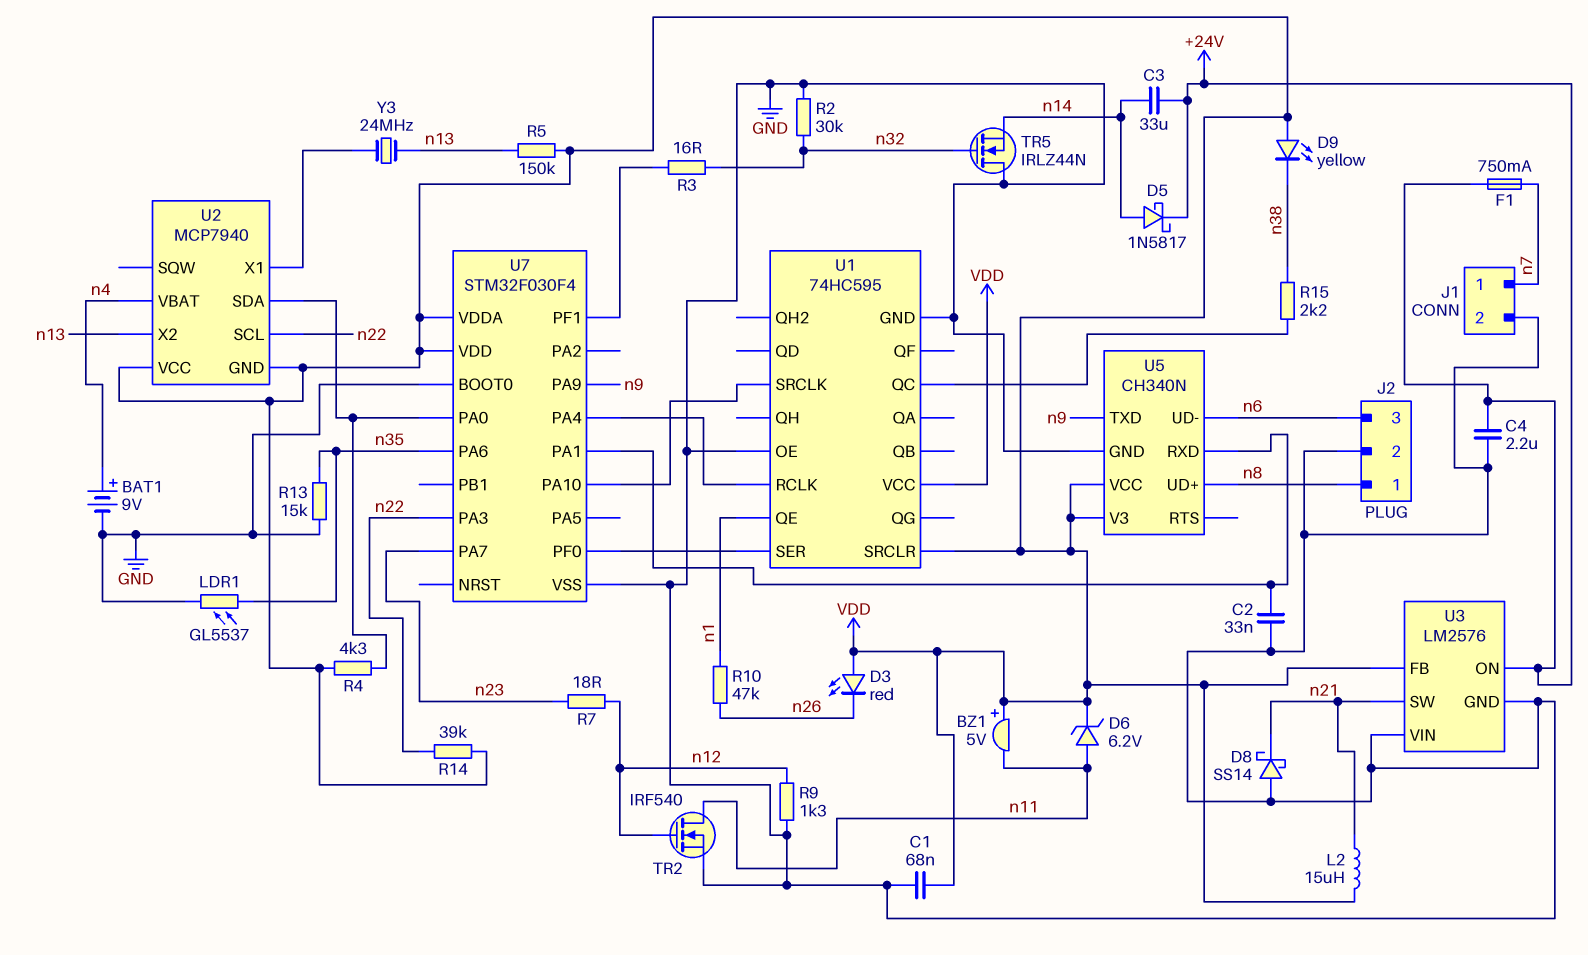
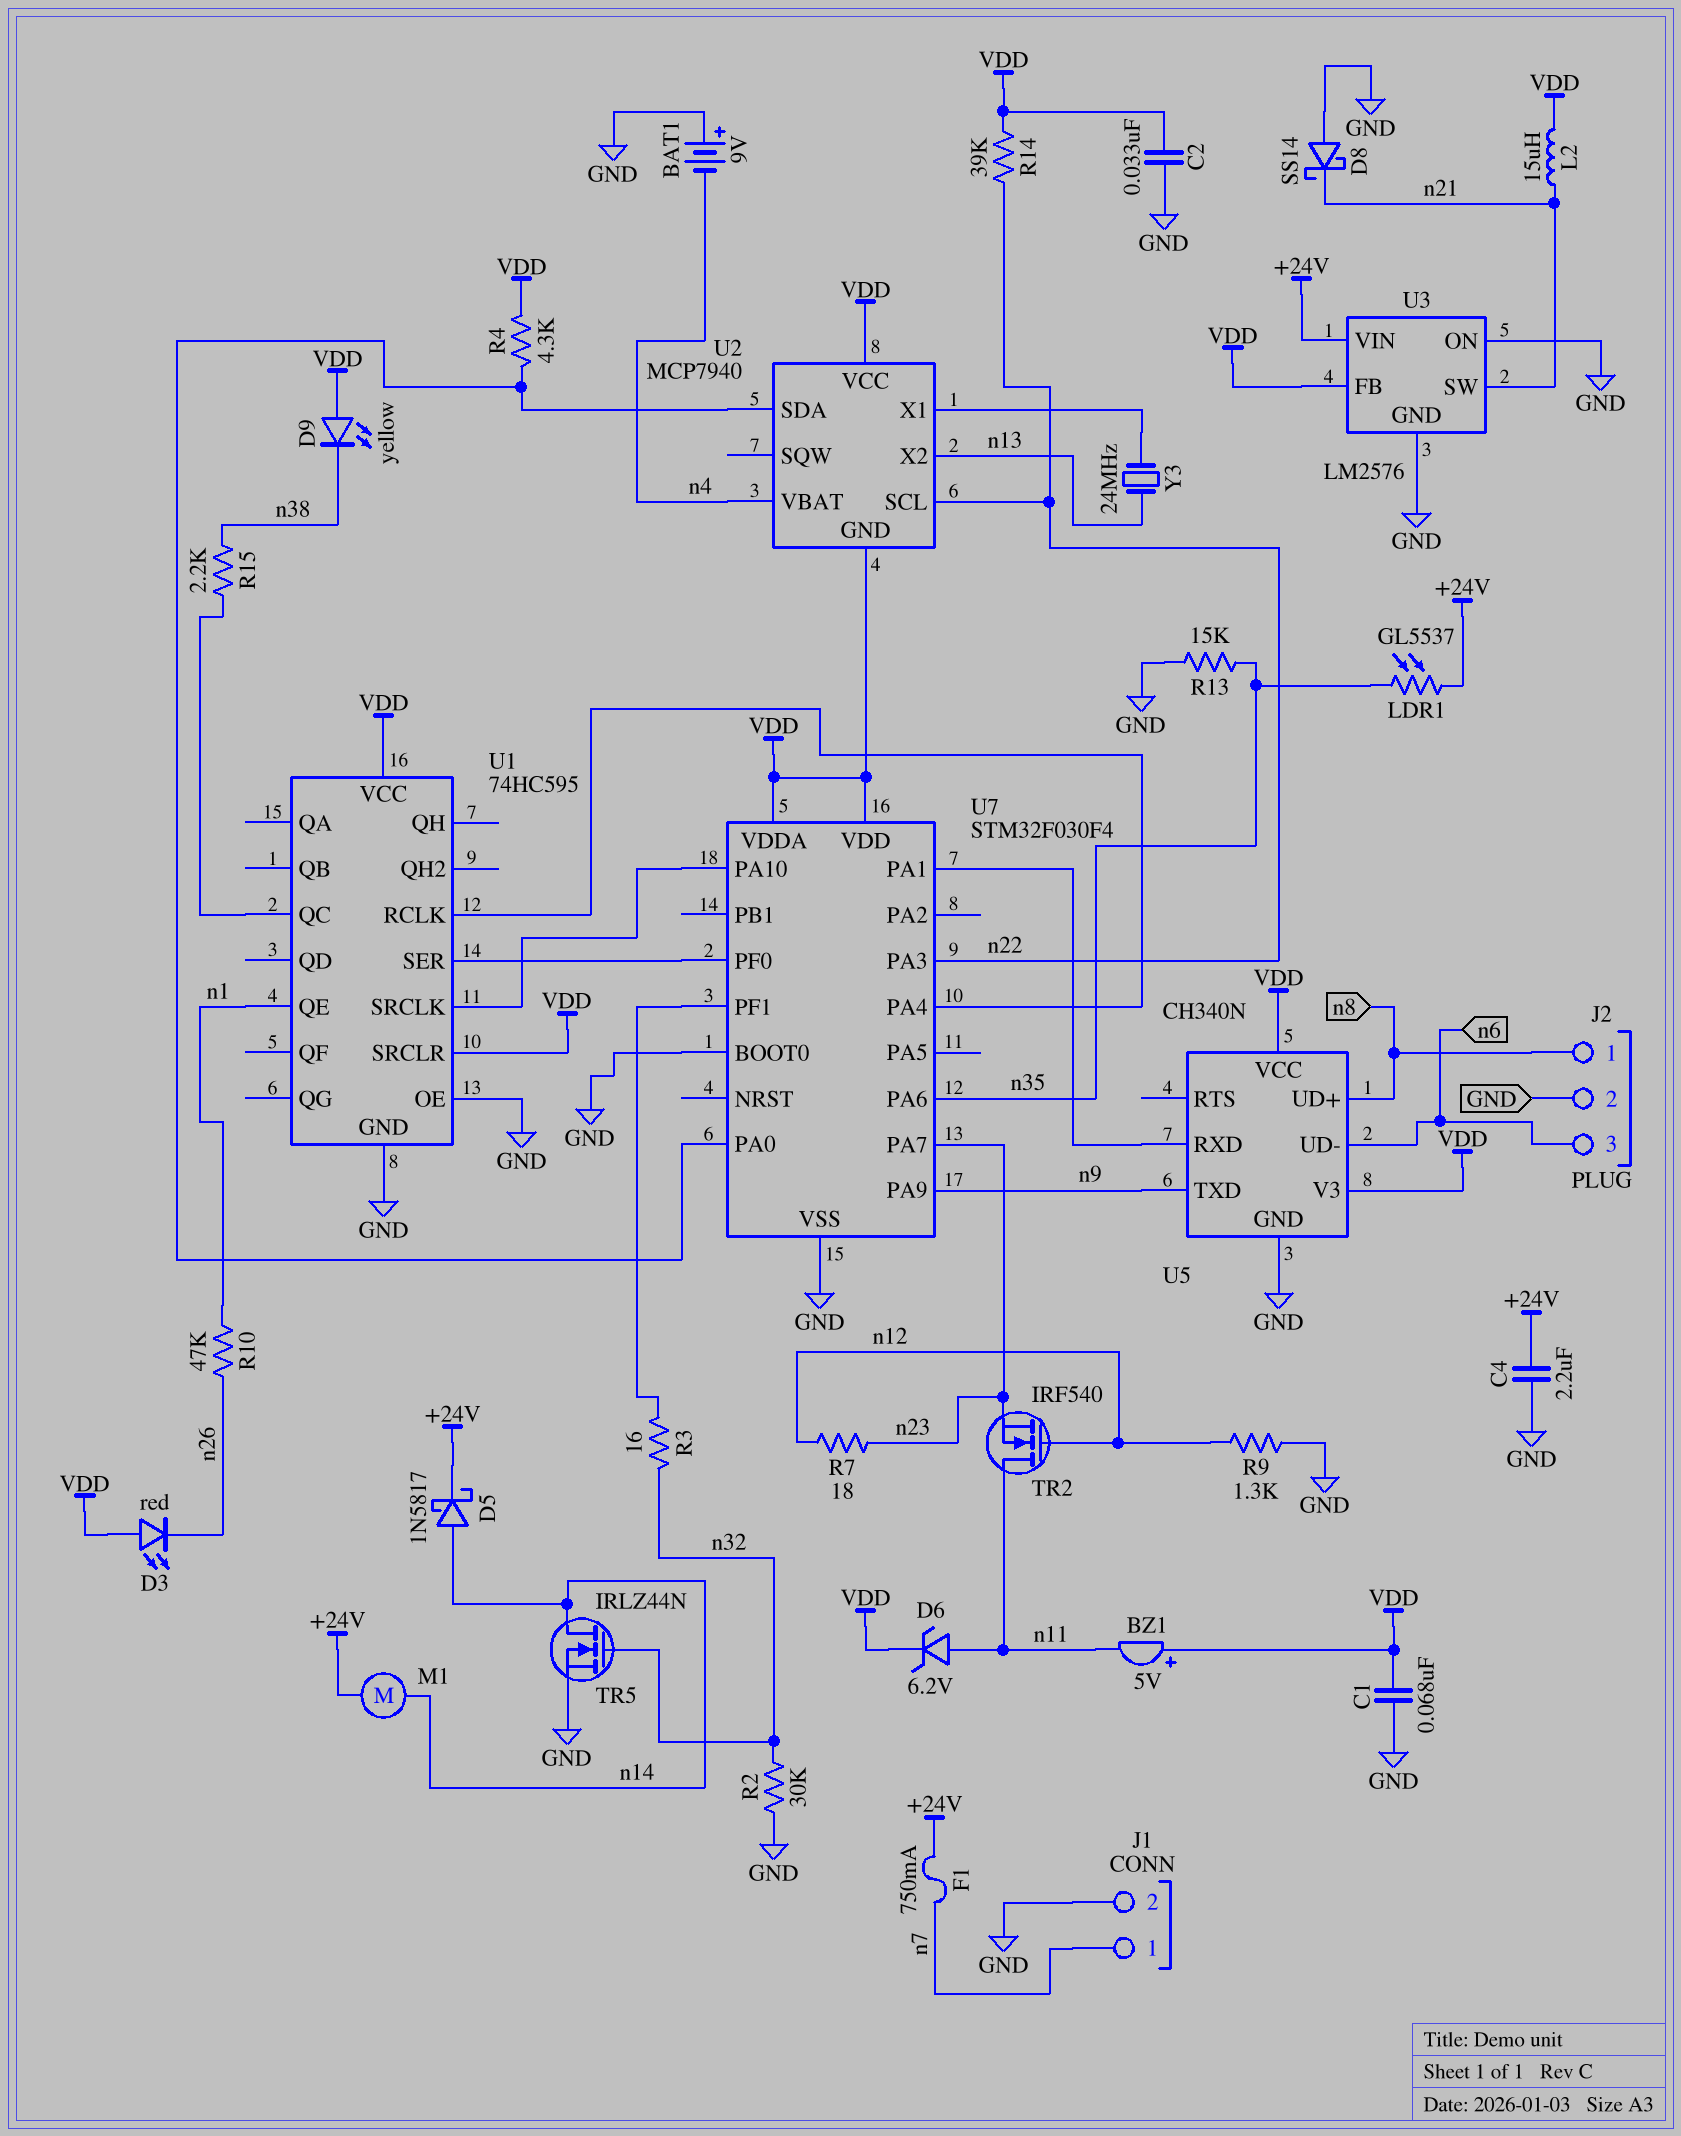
BAT1: 9V (plus n4, minus GND) -> 9V (plus GND, minus n4)
C2: 33nF (GND, U5/RXD) -> 33nF (GND, VDD)
C3: 33uF (+24V, n14) -> none
LDR1: GL5537 (GND, n35) -> GL5537 (+24V, n35)
M1: none -> motor (+24V, n14)
R5: 150k (VDD, n13) -> none
TR2: NMOS IRF540 (G n12, D n11, S GND) -> NMOS IRF540 (G n12, D n11, S n23)
TR5: NMOS IRLZ44N (G n32, D GND, S n14) -> NMOS IRLZ44N (G n32, D n14, S GND)
U3 pin ON: +24V -> GND
U3 pin VIN: GND -> +24V

